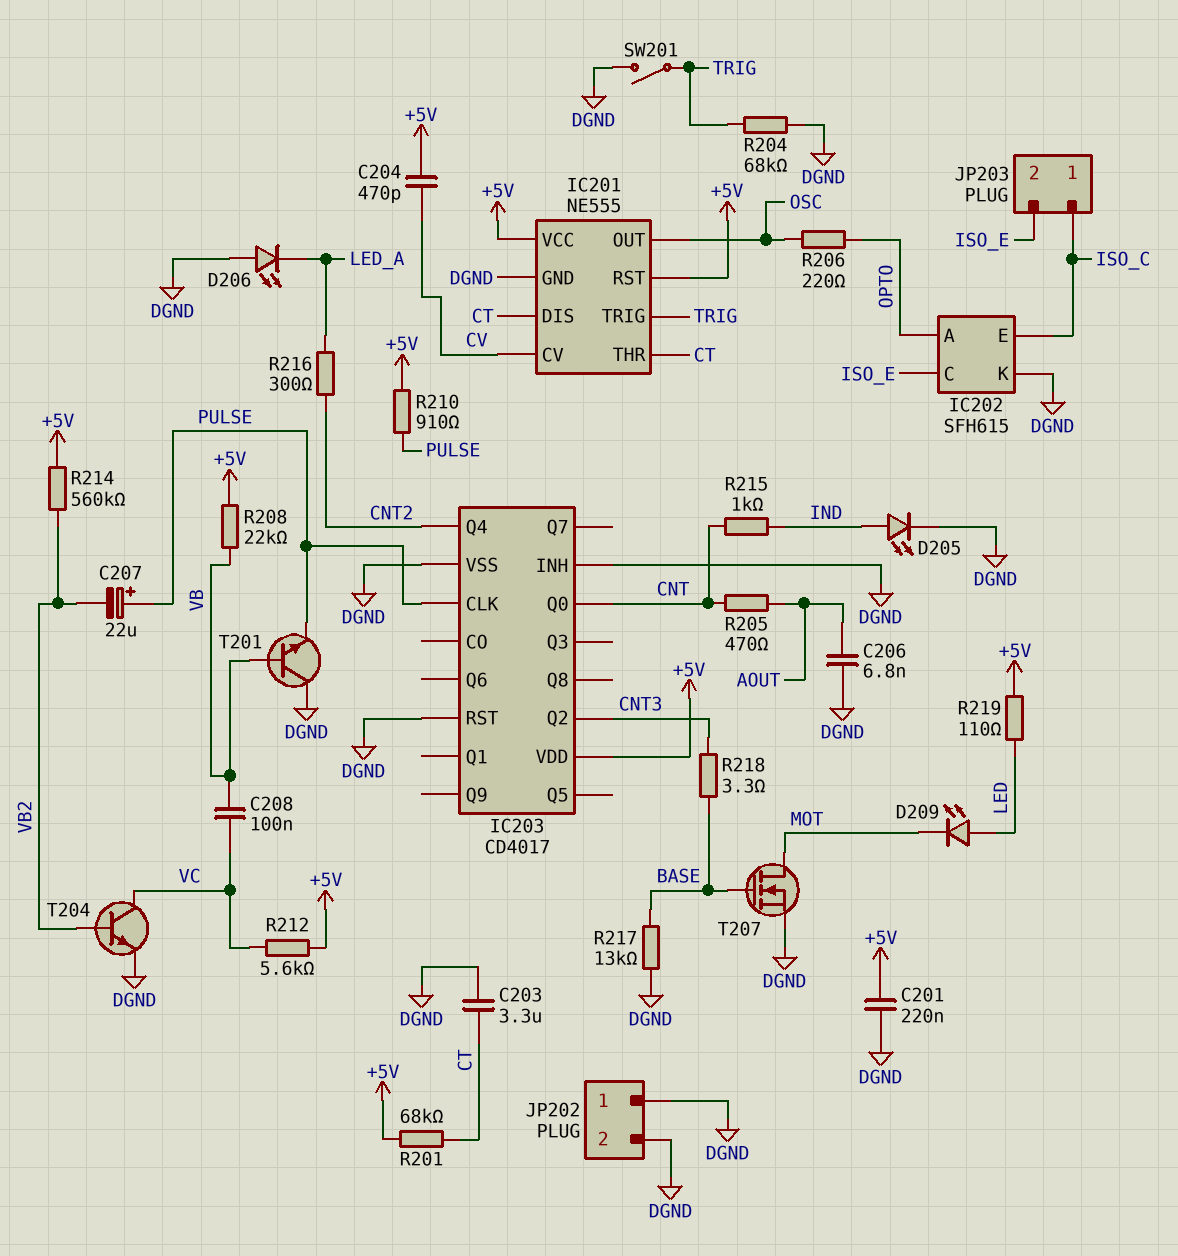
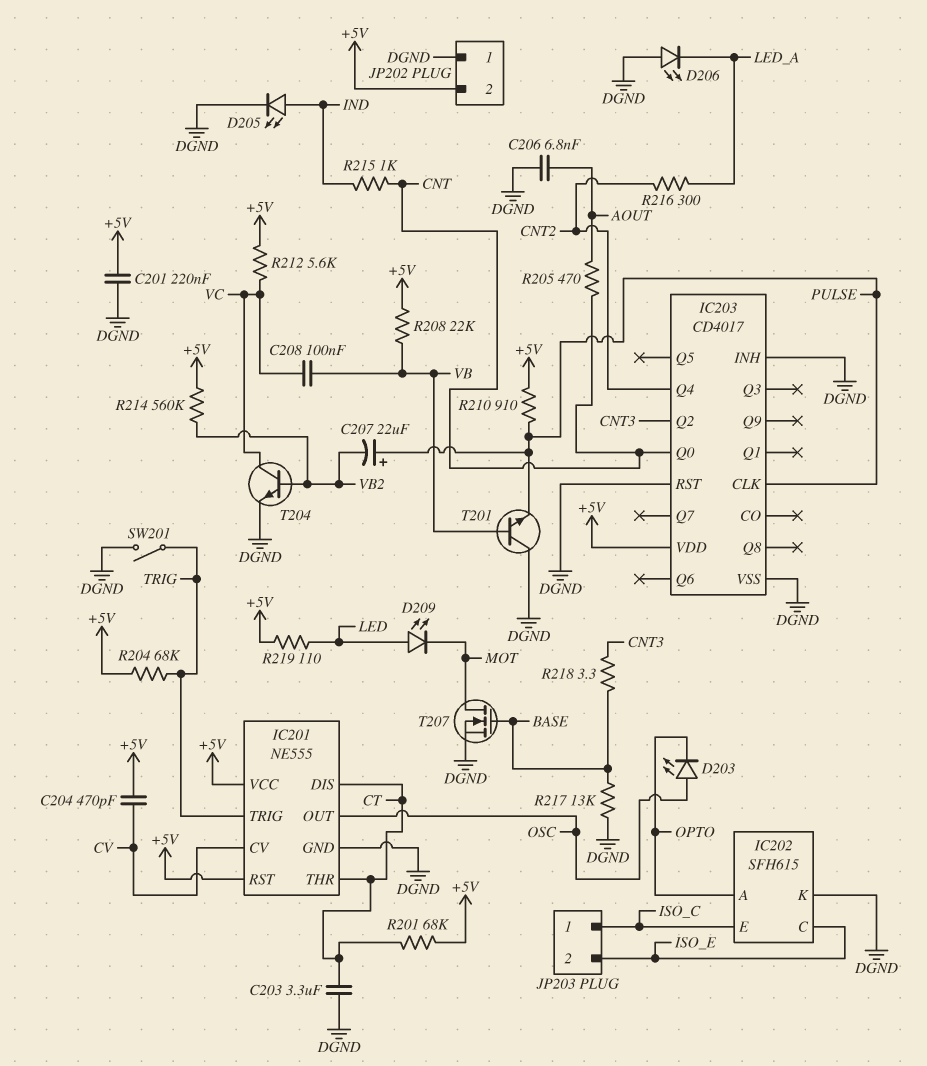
D203: none -> LED (A OSC, K OPTO)
JP202 pin 2: DGND -> +5V
R204: 68k (DGND, TRIG) -> 68k (+5V, TRIG)
R206: 220 (OPTO, OSC) -> none

